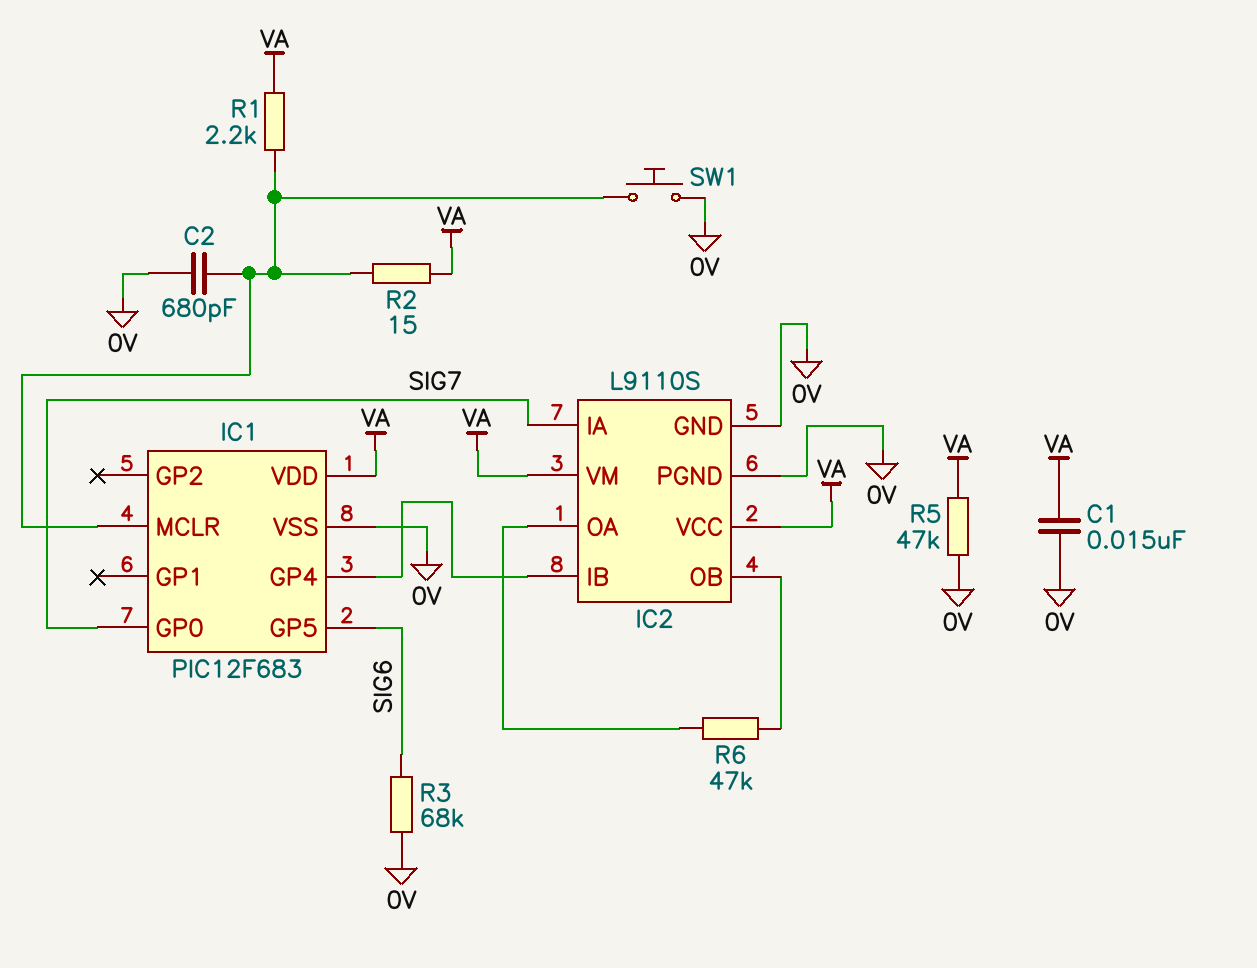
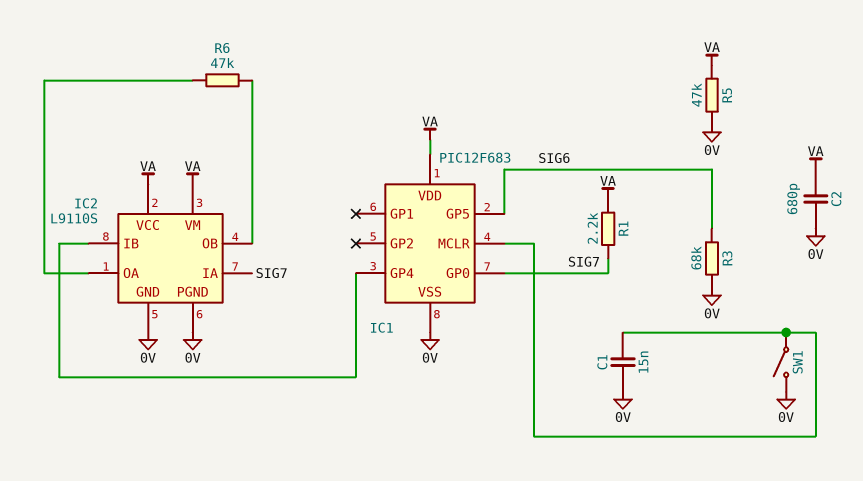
C1: 15nF (0V, VA) -> 15nF (0V, IC1/MCLR)
C2: 680pF (0V, IC1/MCLR) -> 680pF (0V, VA)
R1: 2.2k (IC1/MCLR, VA) -> 2.2k (SIG7, VA)
R2: 15 (IC1/MCLR, VA) -> none
SW1: button (0V, IC1/MCLR) -> switch (0V, IC1/MCLR)

